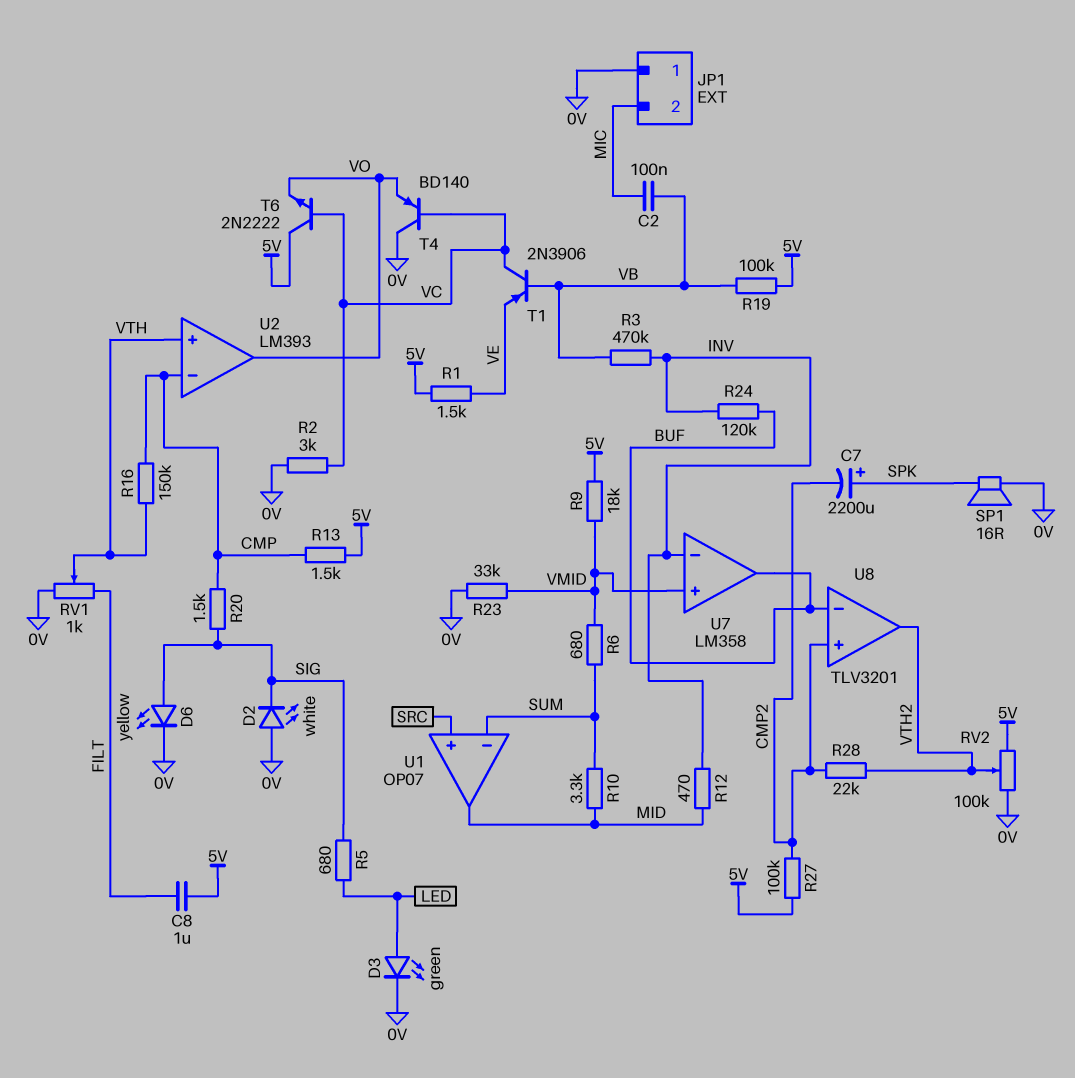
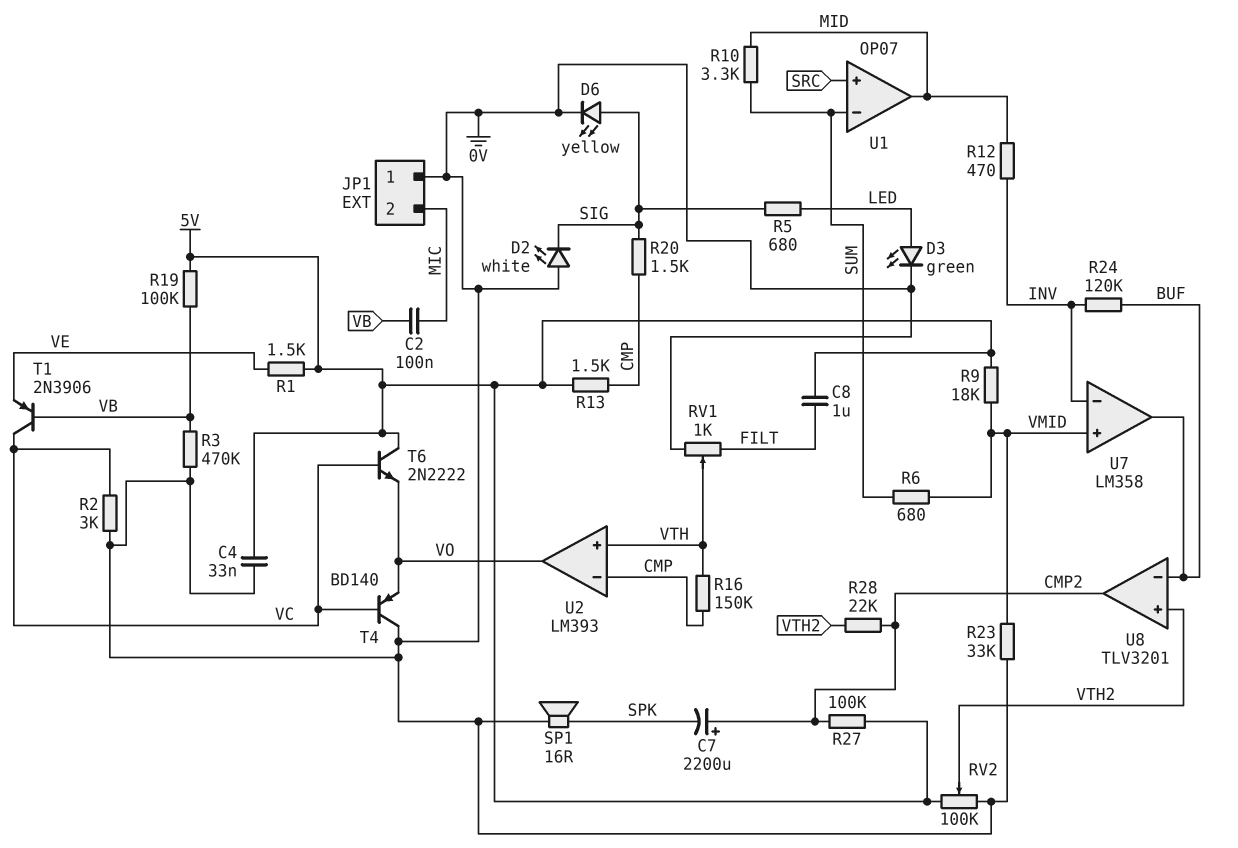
C4: none -> 33nF (0V, 5V)
C7: 2200uF (plus SPK, minus CMP2) -> 2200uF (plus CMP2, minus SPK)
R3: 470k (INV, VB) -> 470k (0V, VB)
U8 pin in+: CMP2 -> VTH2
U8 pin out: VTH2 -> CMP2

